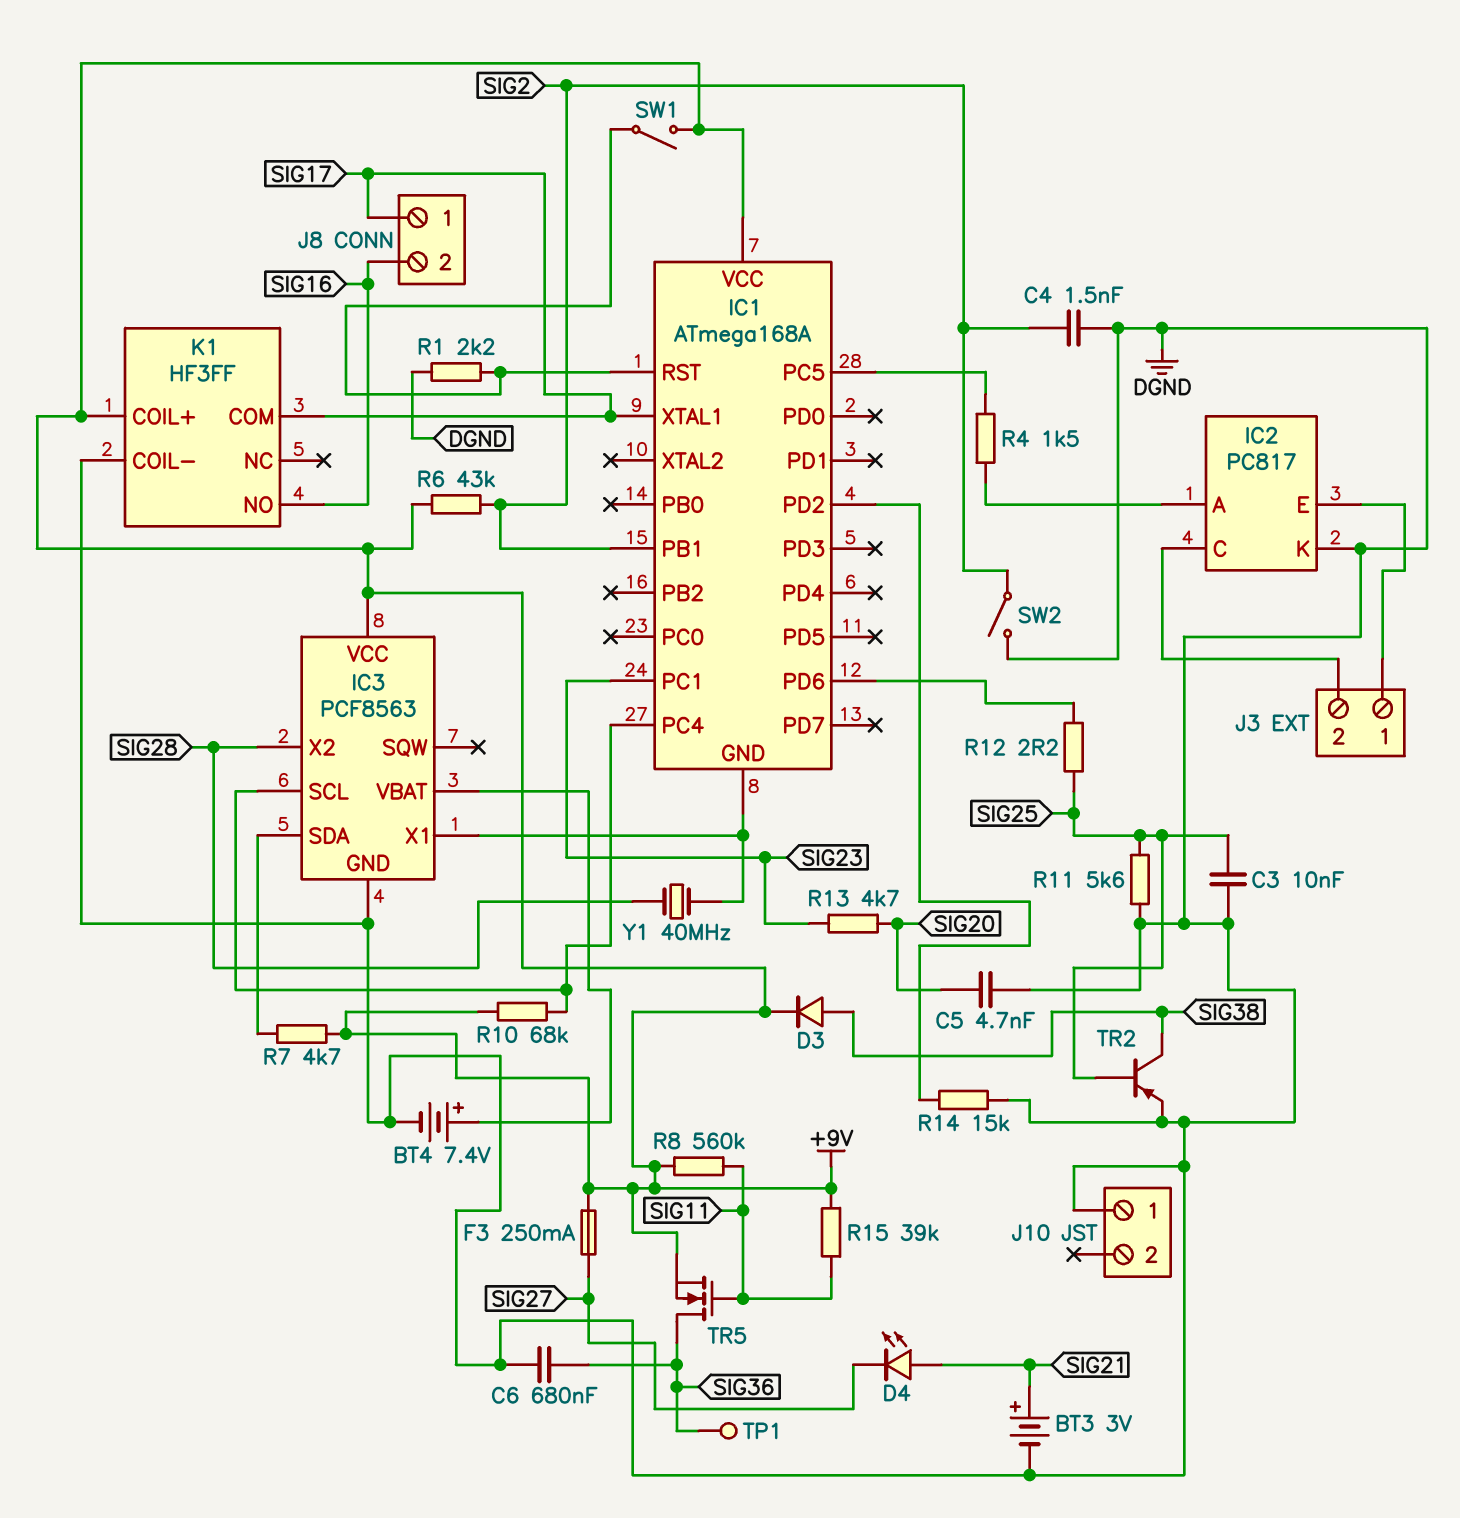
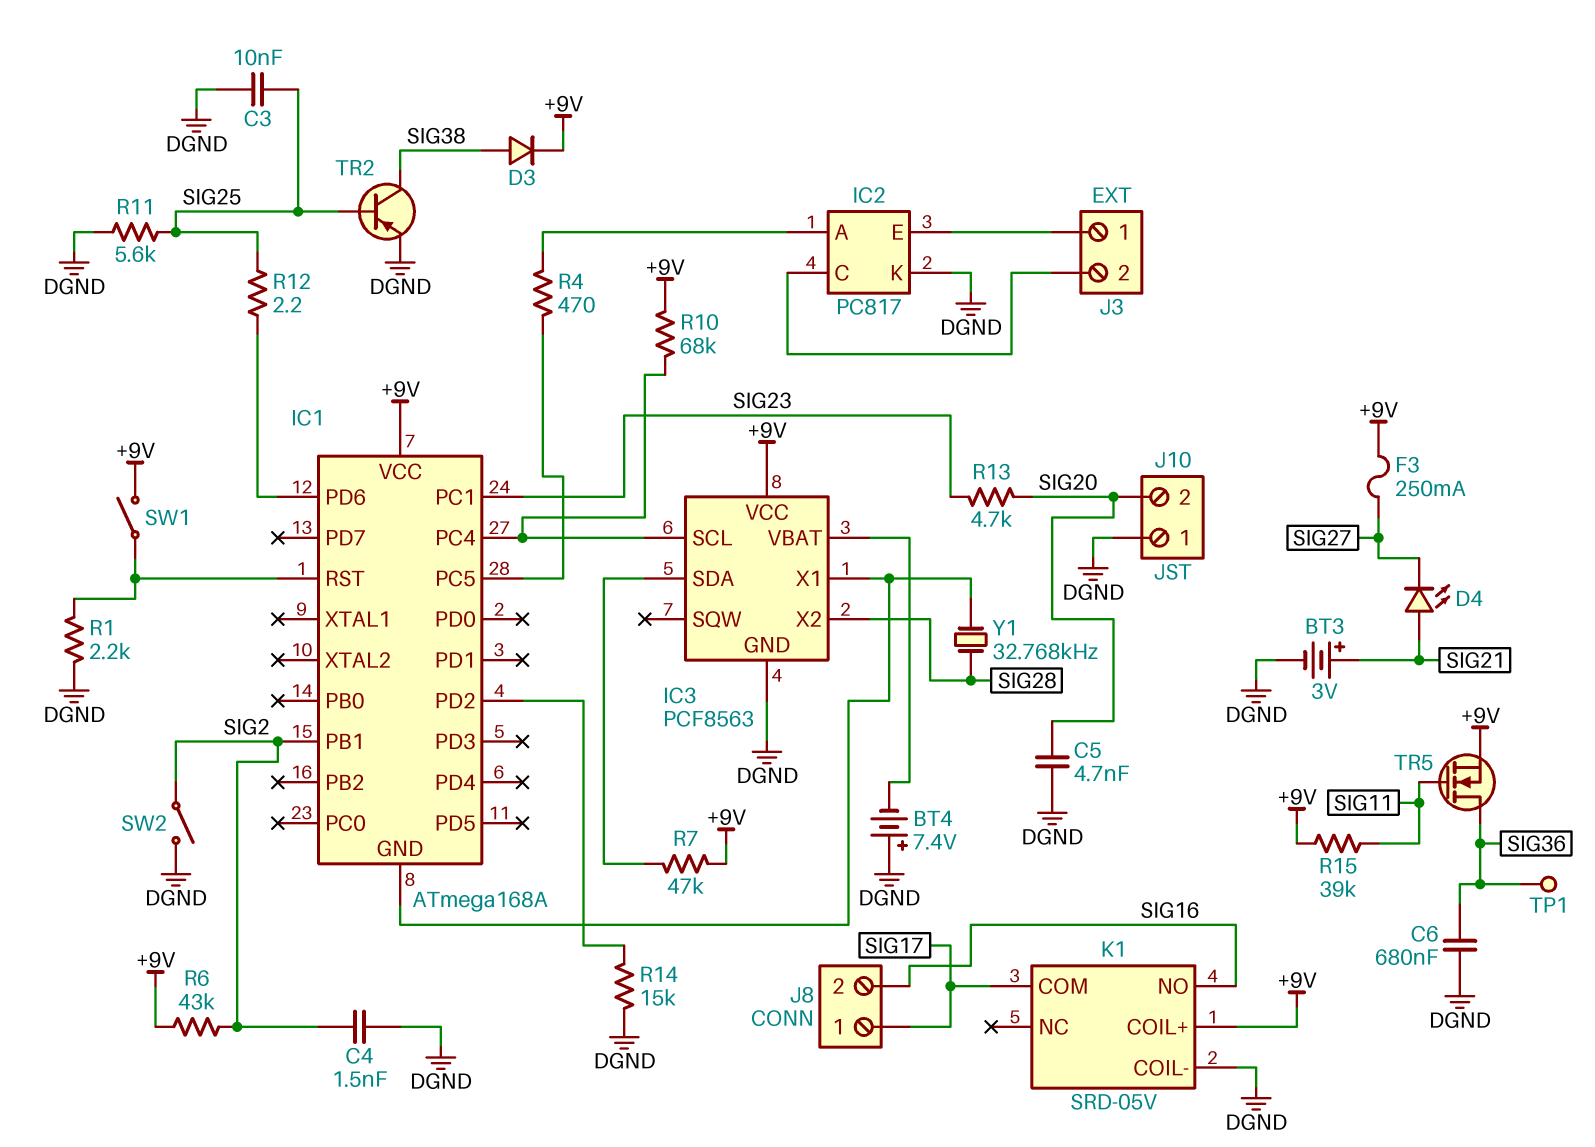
BT4: 7.4V (plus IC3/VBAT, minus DGND) -> 7.4V (plus DGND, minus IC3/VBAT)
IC1 pin XTAL1: SIG17 -> none
J10 pin 2: none -> SIG20
K1: HF3FF -> SRD-05V
R4: 1.5k (IC1/PC5, IC2/A) -> 470 (IC1/PC5, IC2/A)
R7: 4.7k (+9V, IC3/SDA) -> 47k (+9V, IC3/SDA)
R8: 560k (+9V, SIG11) -> none
Y1: 40MHz (IC1/GND, SIG28) -> 32.768kHz (IC1/GND, SIG28)

